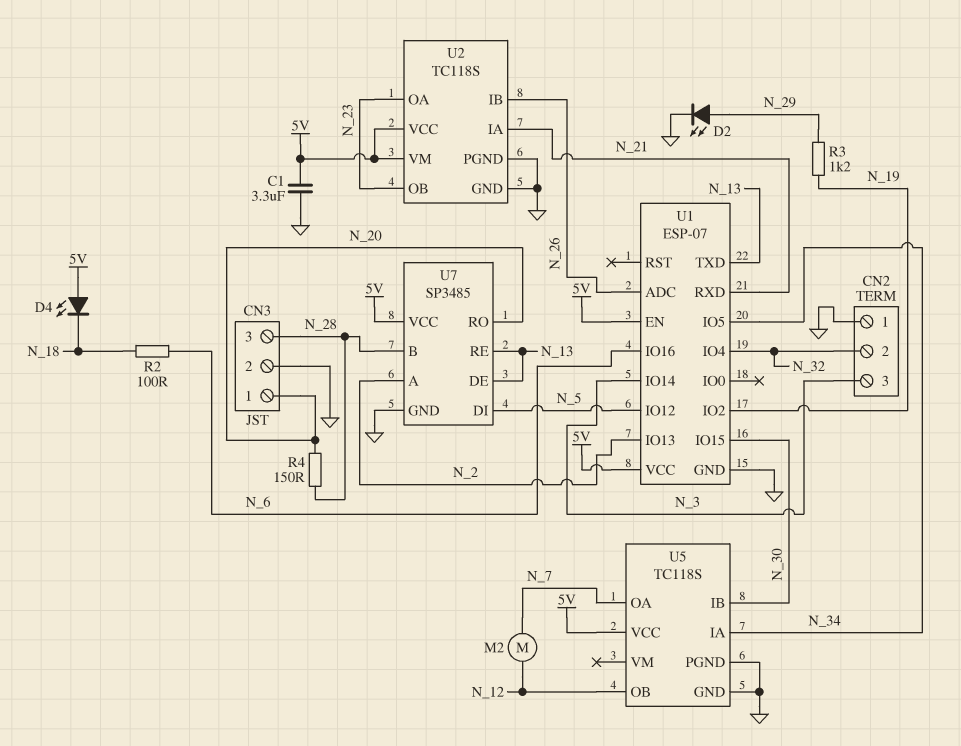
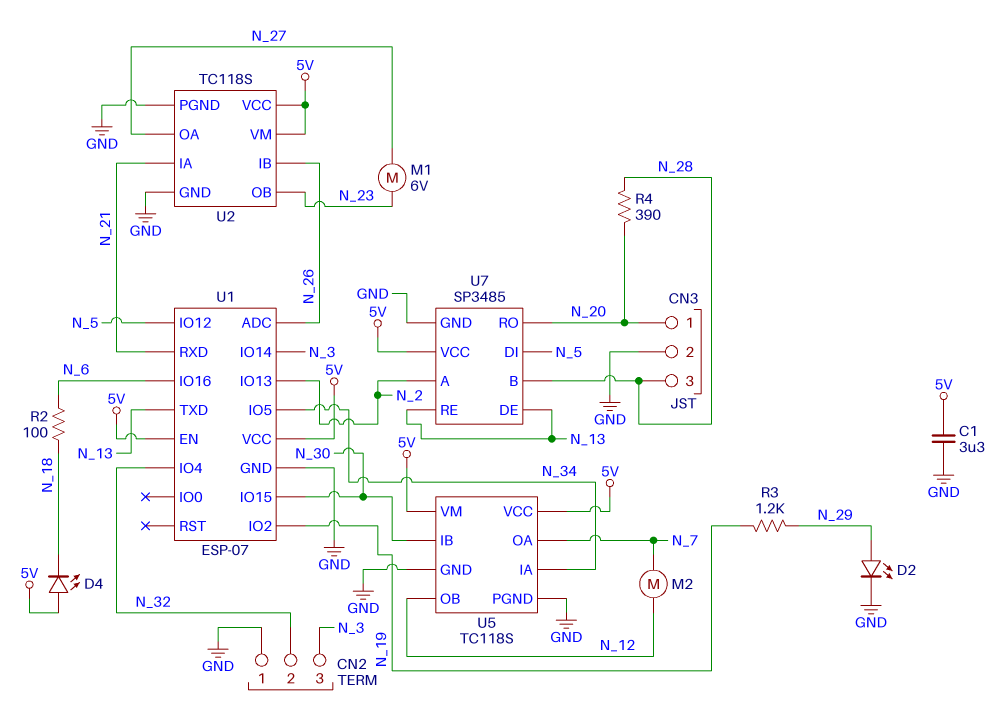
M1: none -> motor 6V (N_23, N_27)
R4: 150 (N_20, N_28) -> 390 (N_20, N_28)
U2 pin OA: N_23 -> N_27
U5 pin VM: none -> 5V

